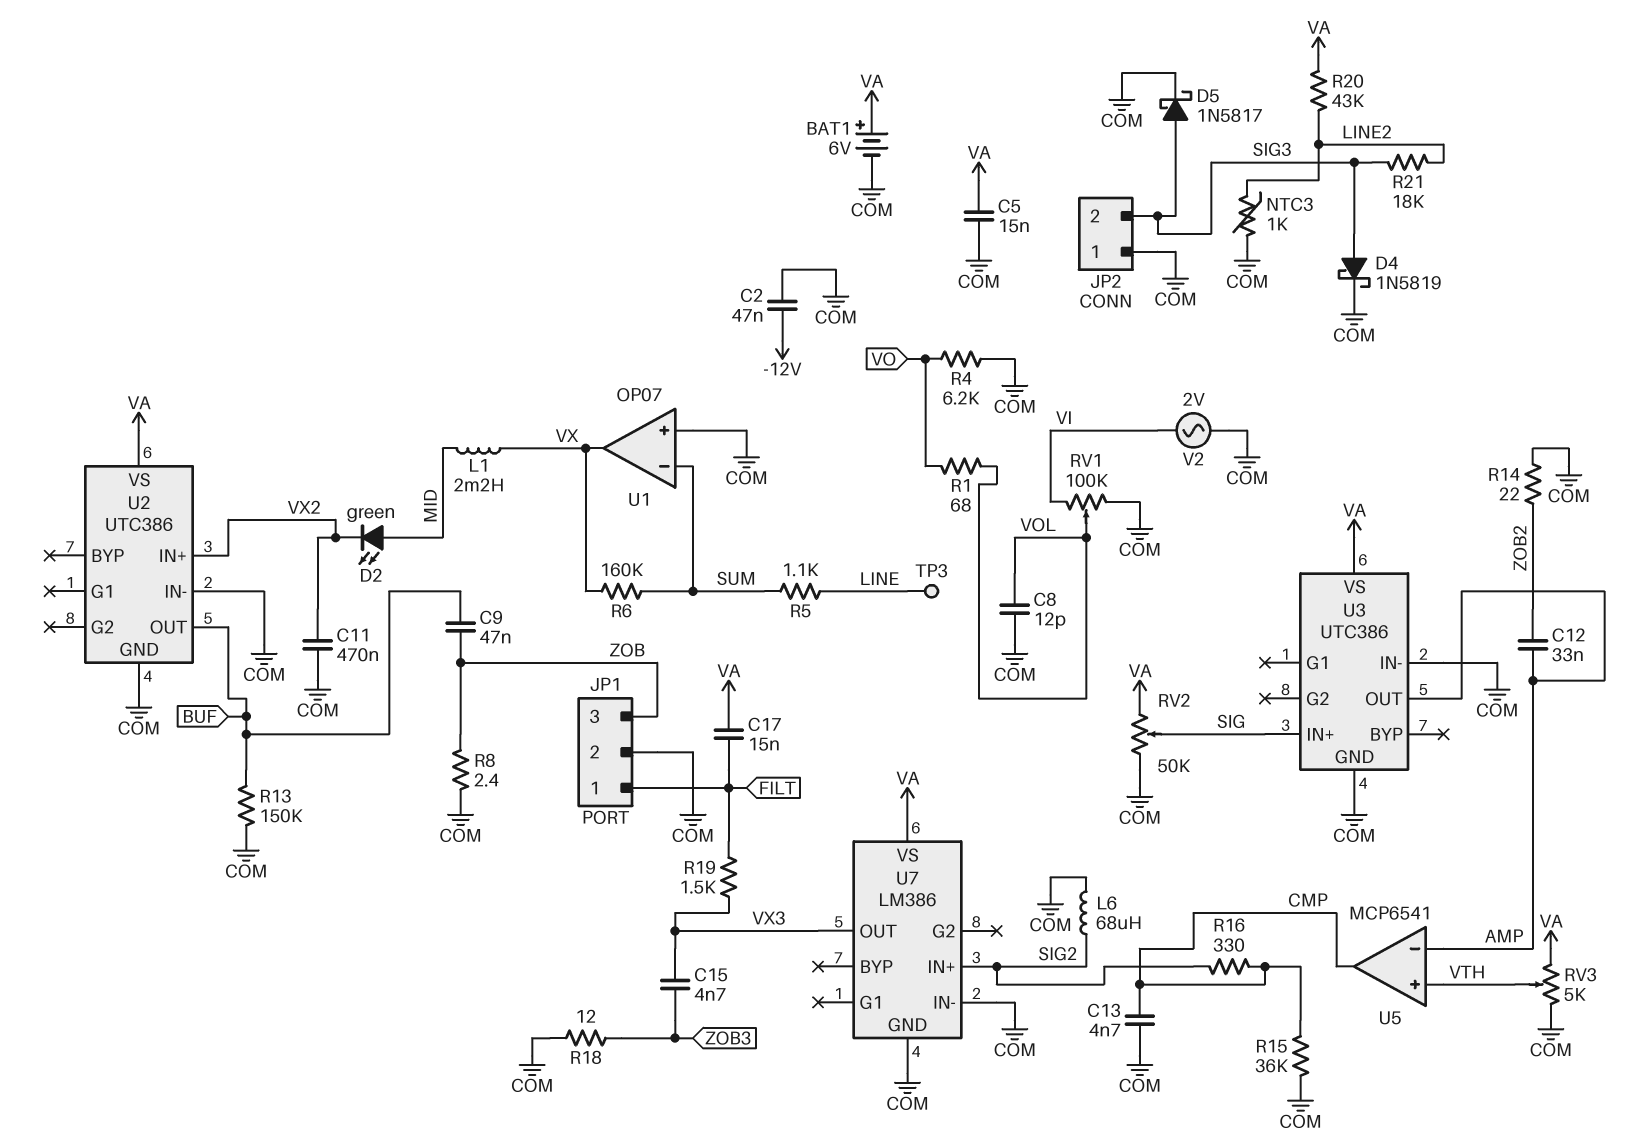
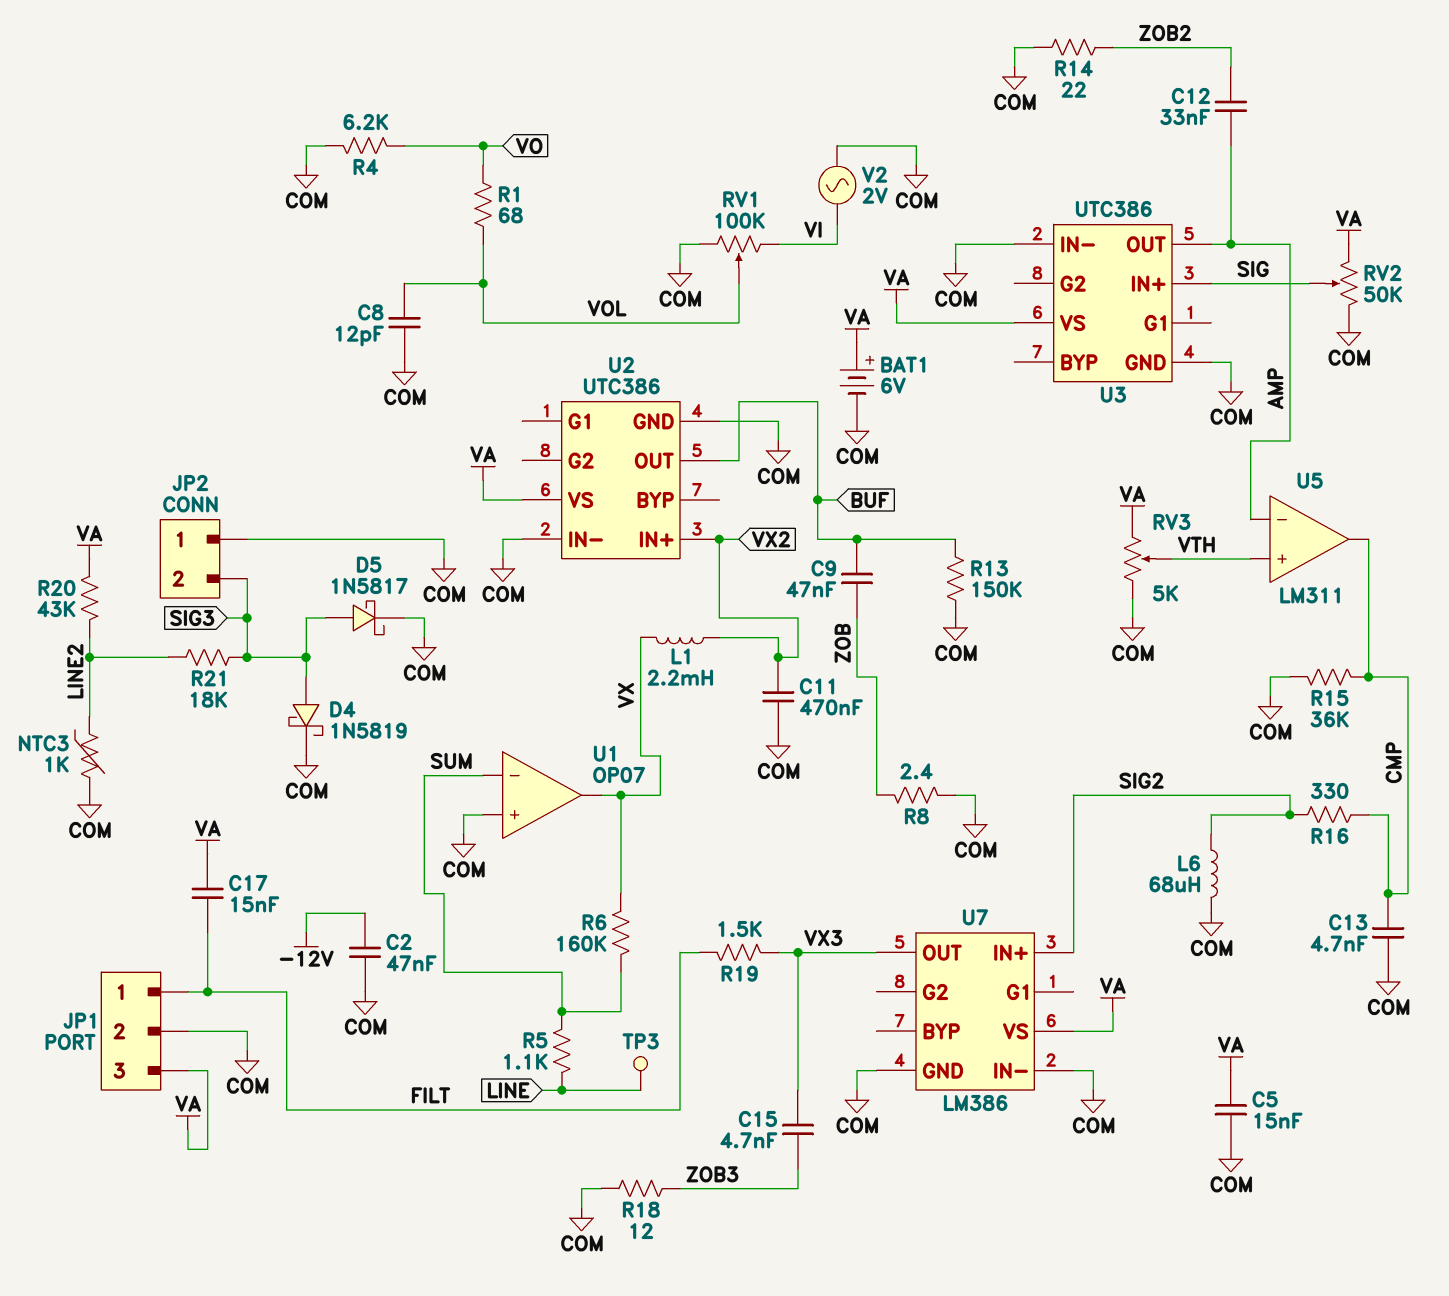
D2: LED green (A MID, K VX2) -> none
JP1 pin 3: ZOB -> VA
L1: 2.2mH (MID, VX) -> 2.2mH (VX, VX2)
U5: MCP6541 -> LM311

